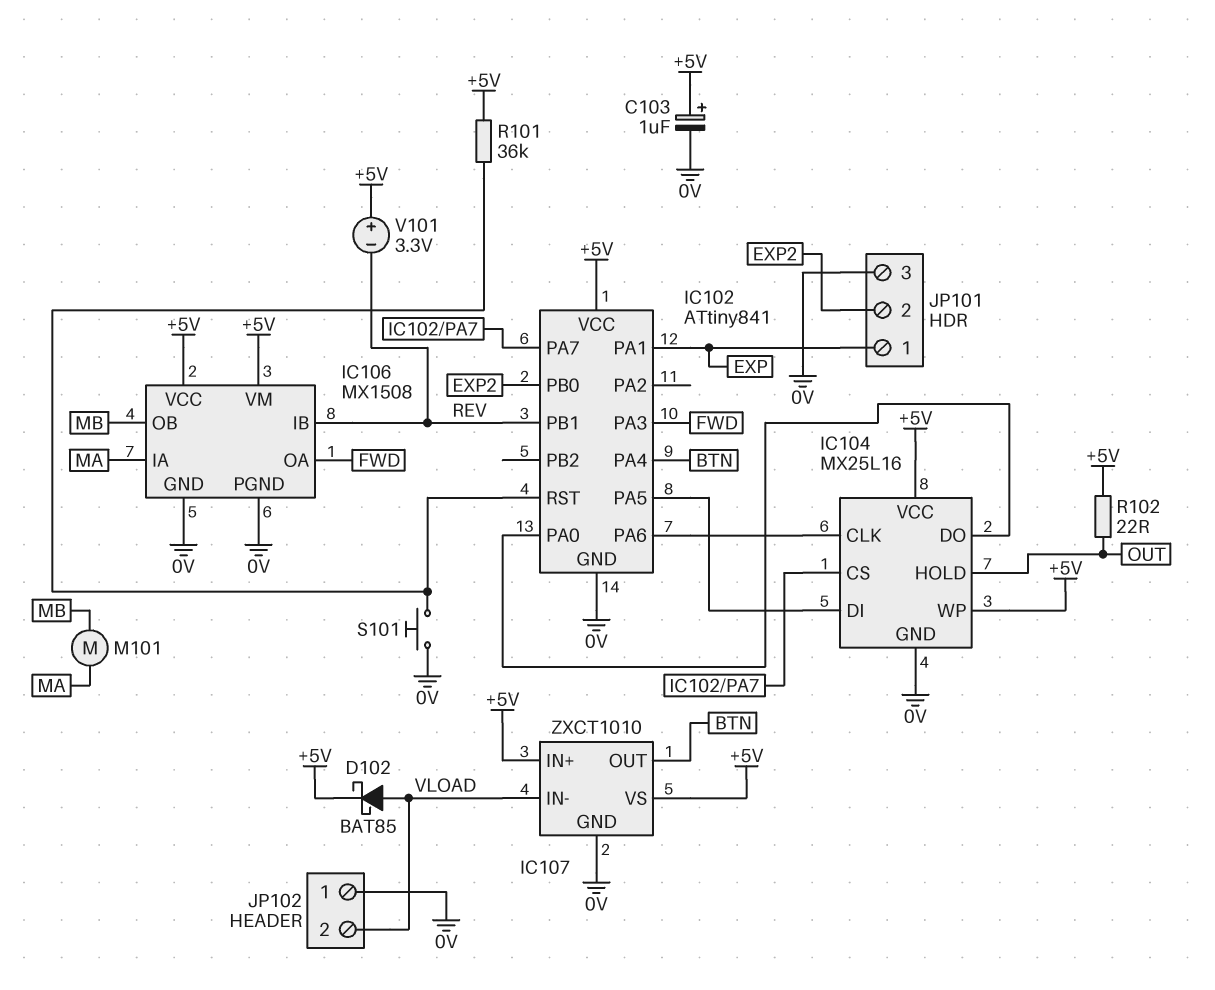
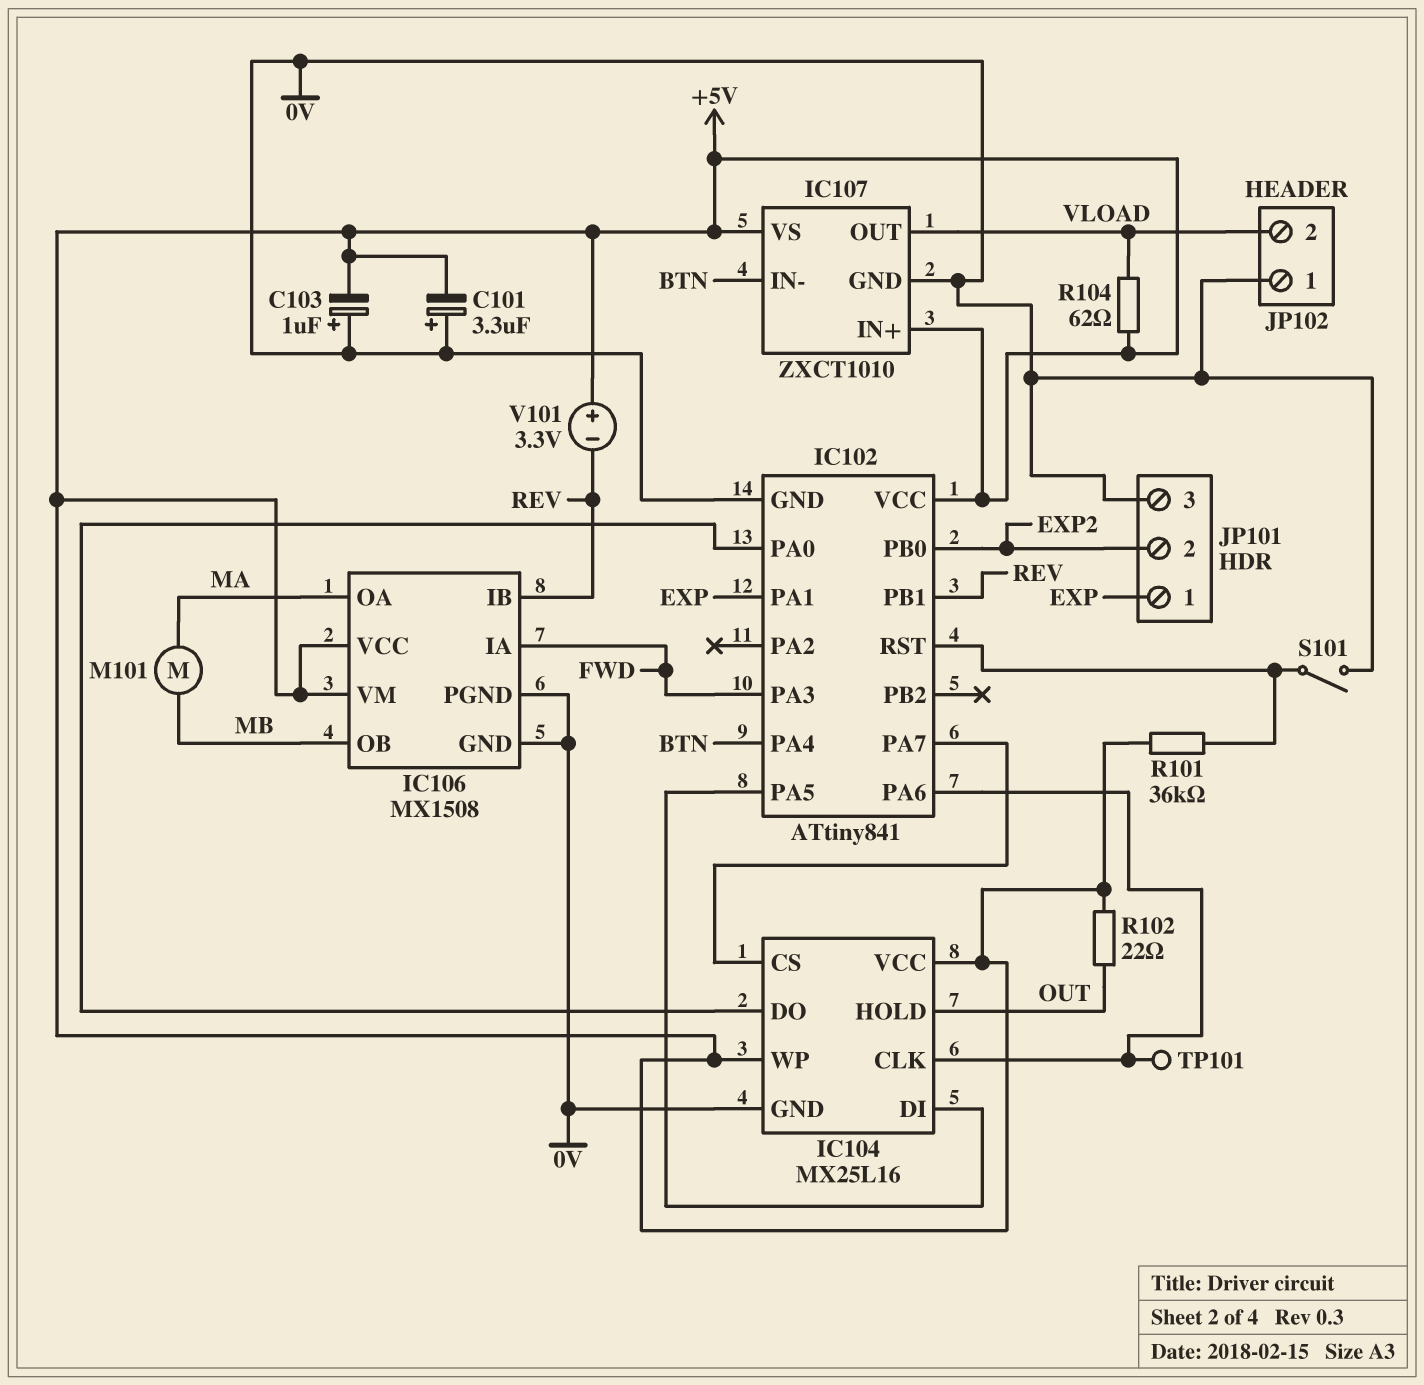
C101: none -> 3.3uF (plus 0V, minus +5V)
C103: 1uF (plus +5V, minus 0V) -> 1uF (plus 0V, minus +5V)
D102: schottky BAT85 (A VLOAD, K +5V) -> none
IC106 pin IA: MA -> FWD
IC106 pin OA: FWD -> MA
IC107 pin IN-: VLOAD -> BTN
IC107 pin OUT: BTN -> VLOAD
R104: none -> 62 (+5V, VLOAD)
S101: button (0V, IC102/RST) -> switch (0V, IC102/RST)
TP101: none -> test point (IC102/PA6)

